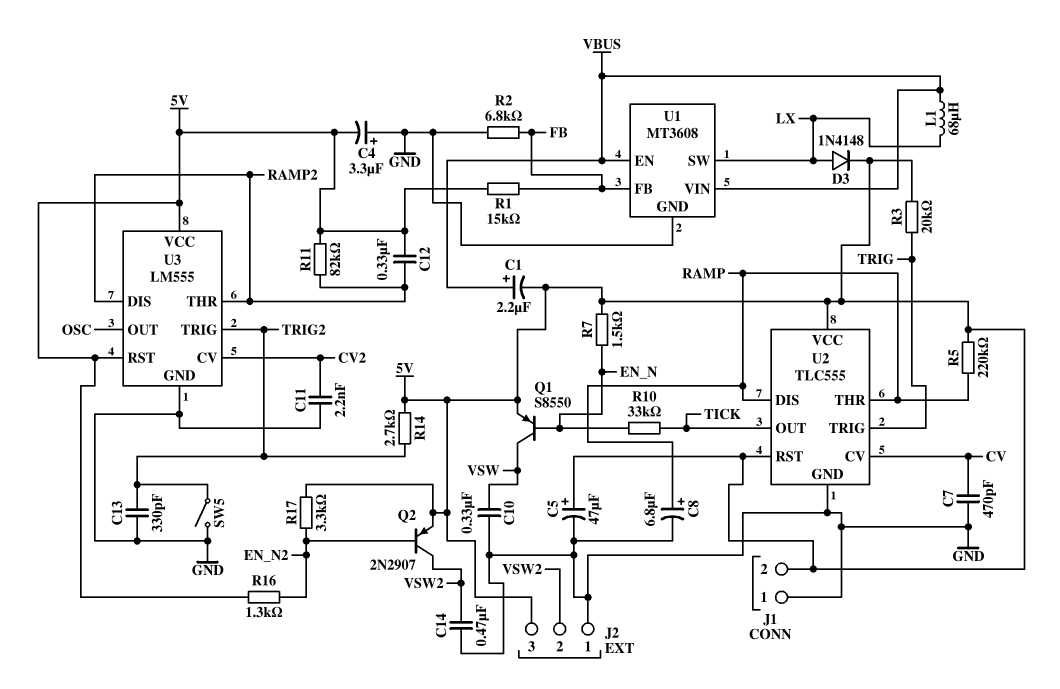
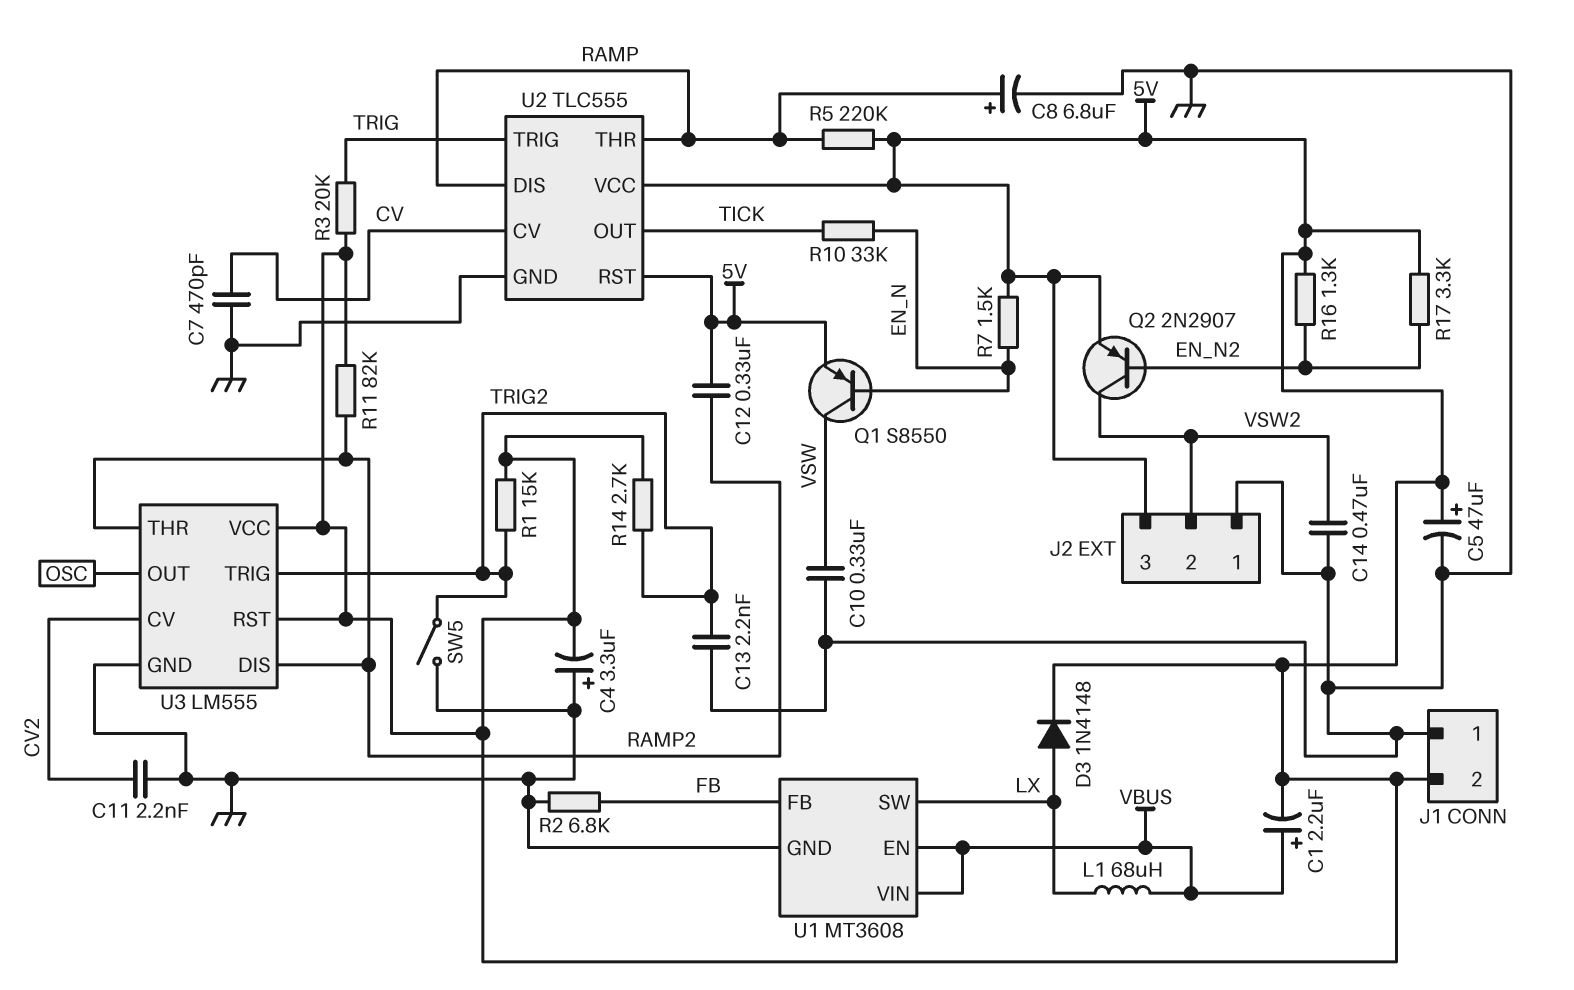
C13: 330pF (GND, TRIG2) -> 2.2nF (GND, TRIG2)
R1: 15k (5V, FB) -> 15k (5V, TRIG2)

